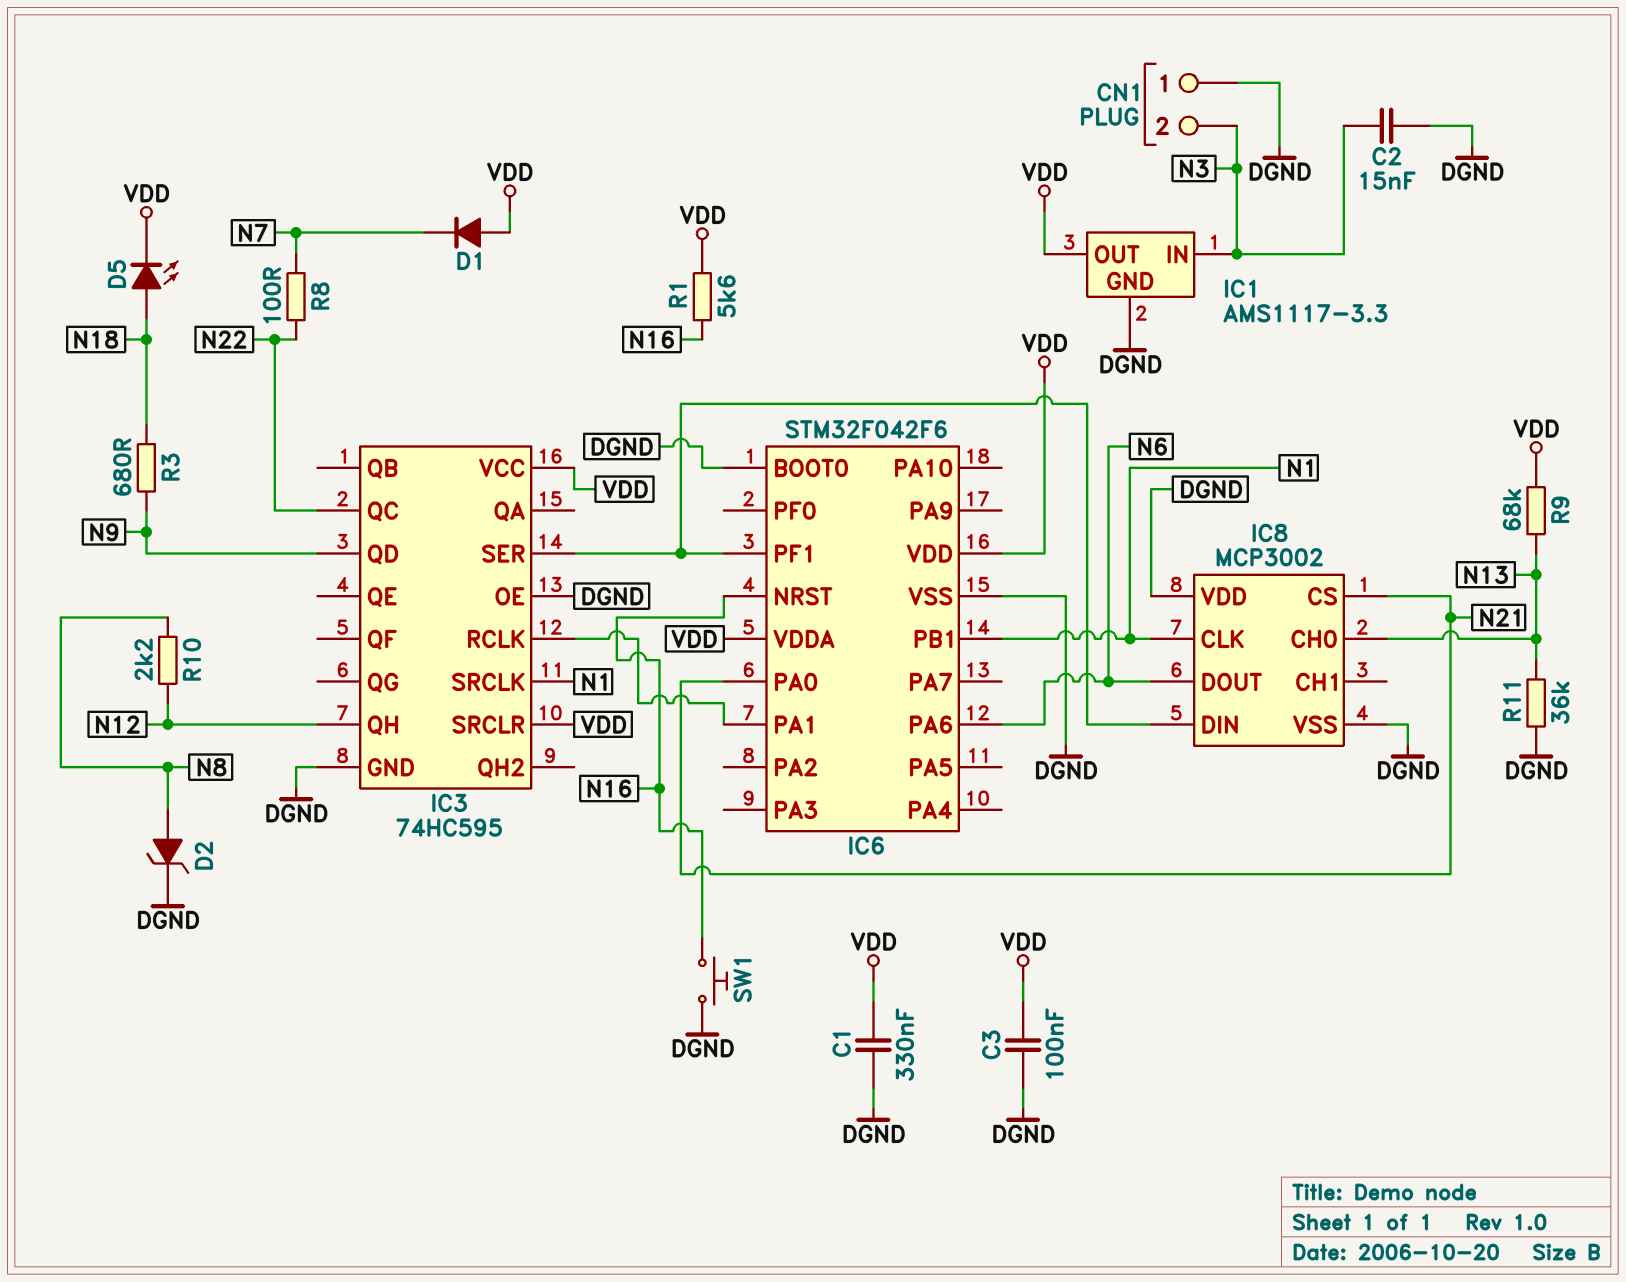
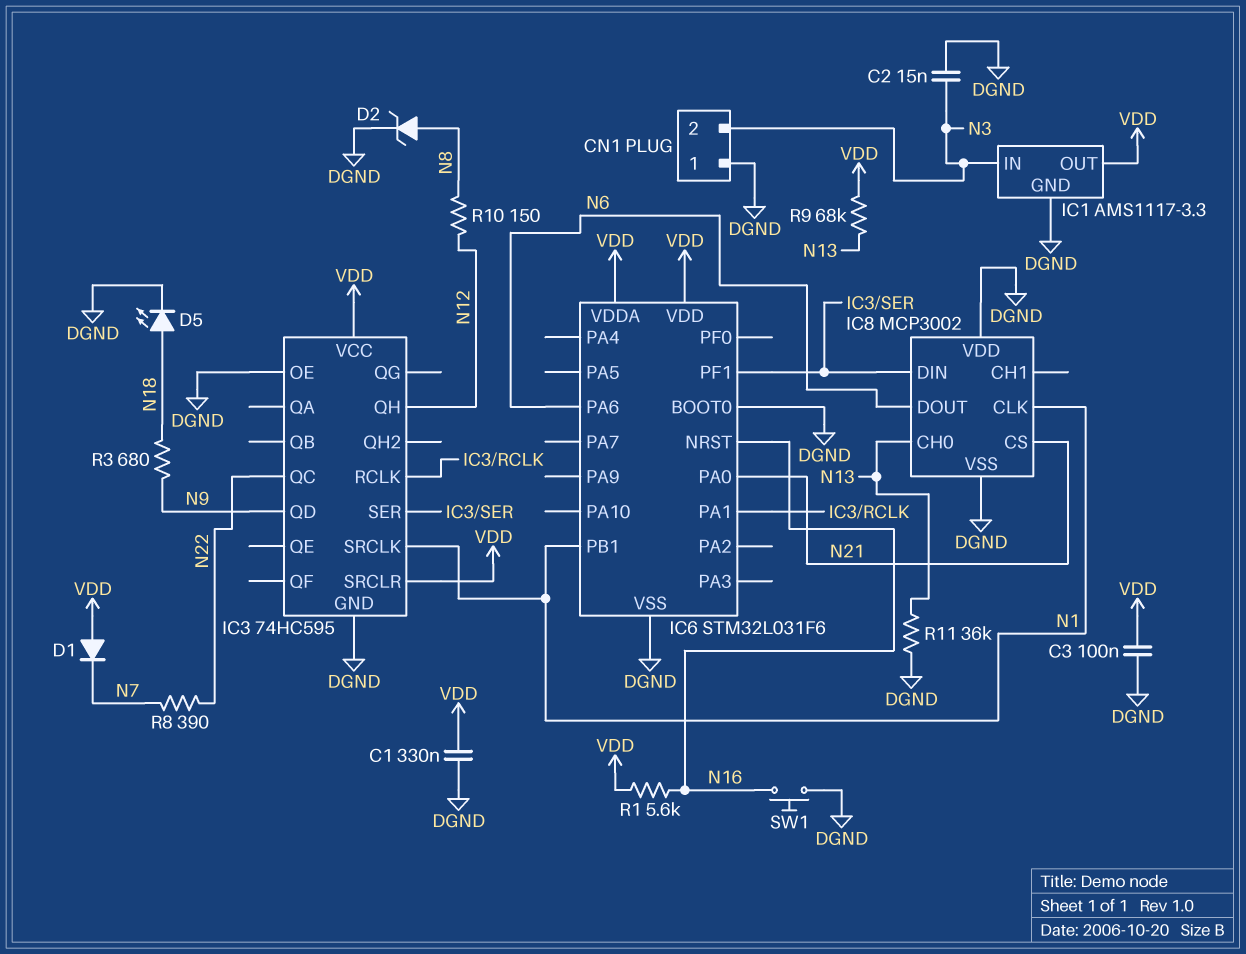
D5: LED (A N18, K VDD) -> LED (A N18, K DGND)
IC6: STM32F042F6 -> STM32L031F6
R8: 100 (N7, N22) -> 390 (N7, N22)
R10: 2.2k (N8, N12) -> 150 (N8, N12)

